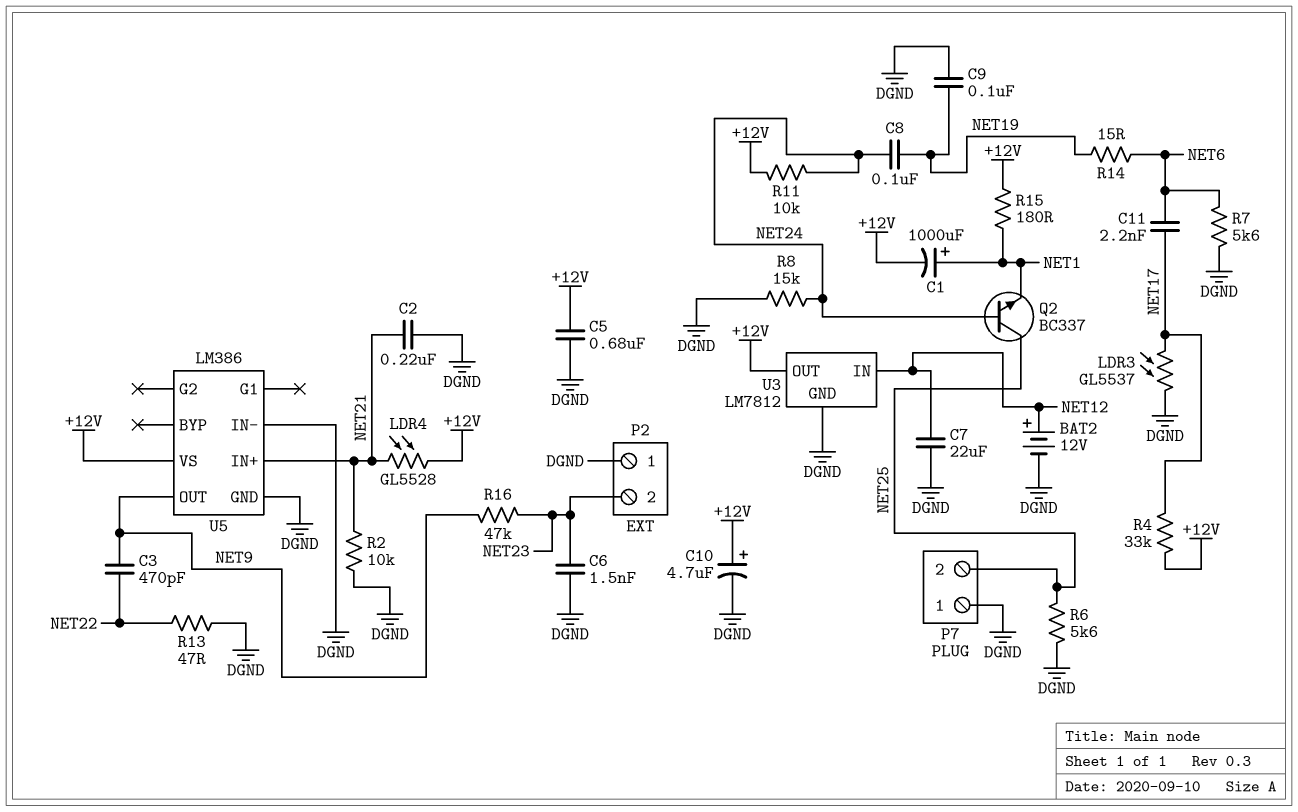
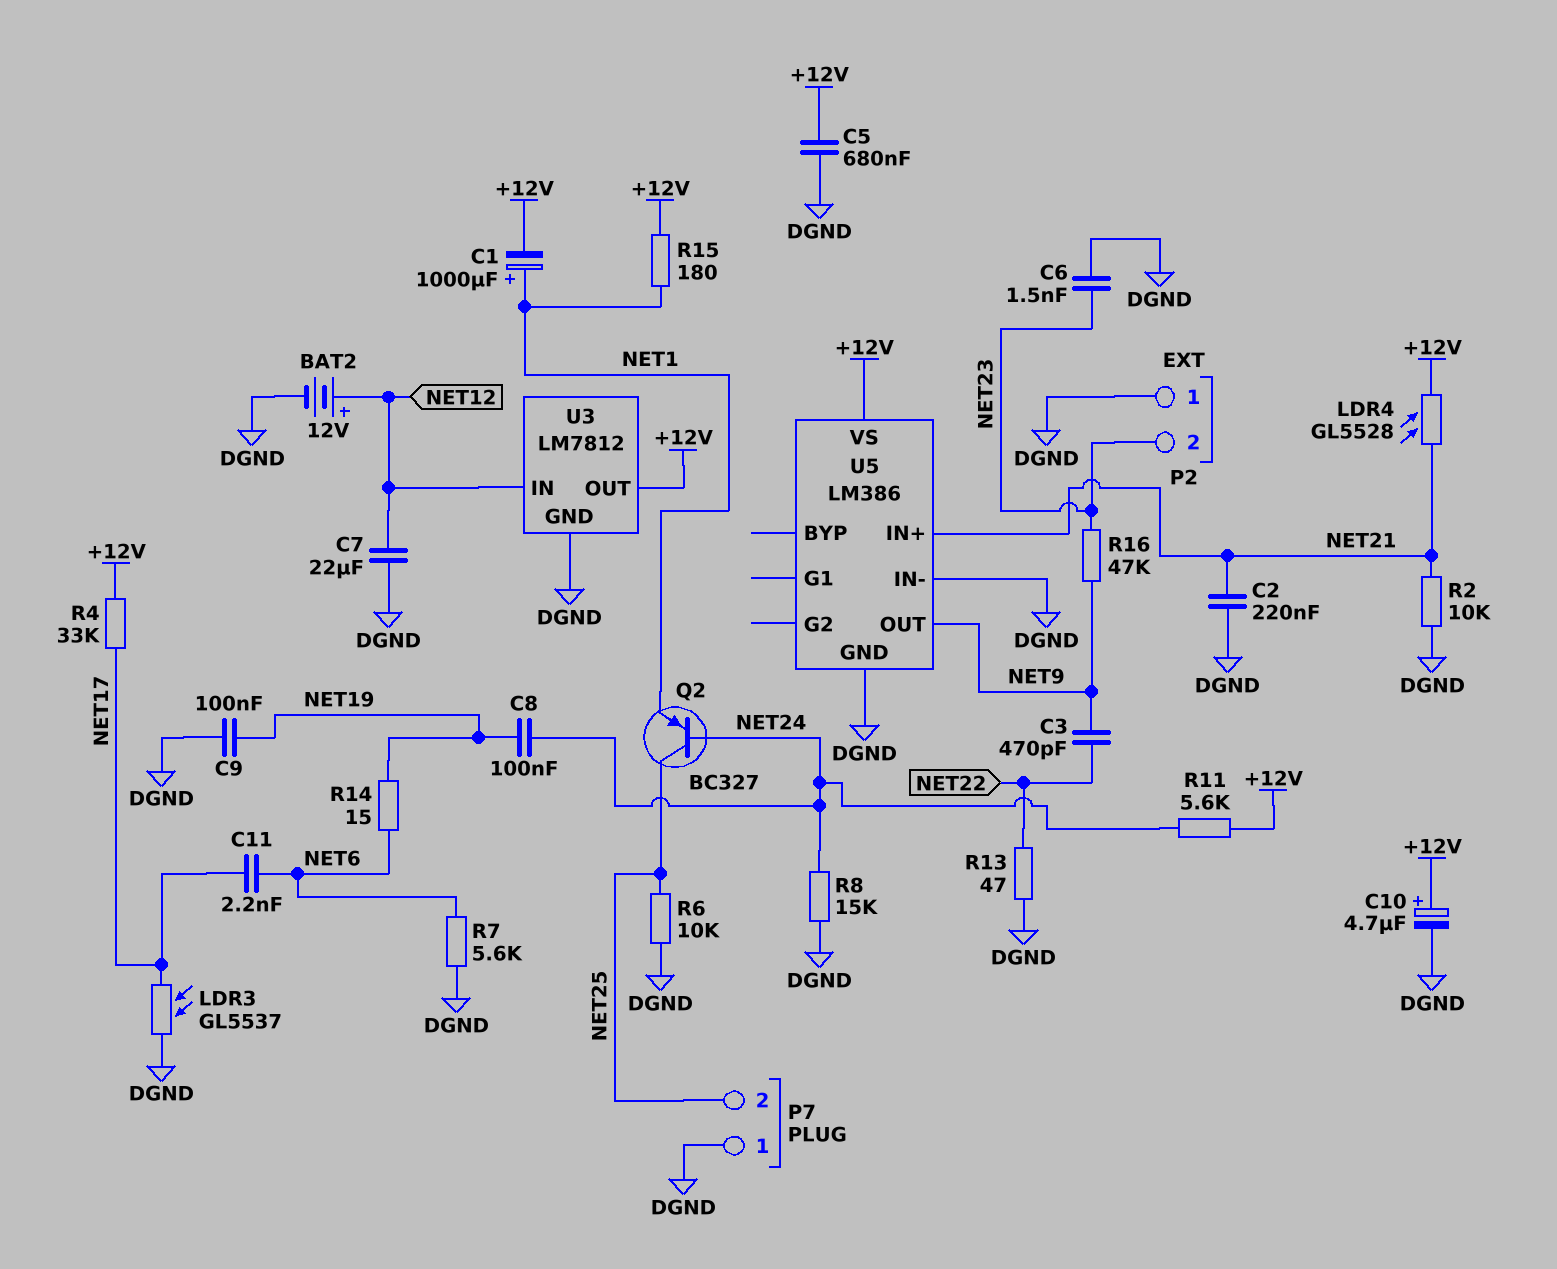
Q2: NPN BC337 (B NET24, C NET25, E NET1) -> PNP BC327 (B NET24, C NET25, E NET1)
R6: 5.6k (DGND, NET25) -> 10k (DGND, NET25)
R11: 10k (+12V, NET24) -> 5.6k (+12V, NET24)

